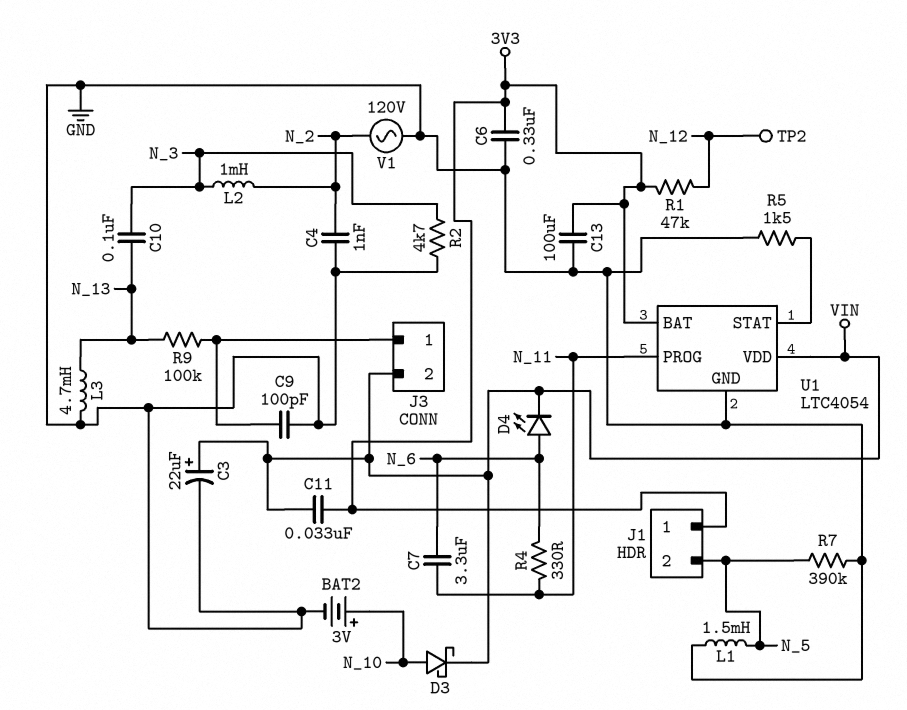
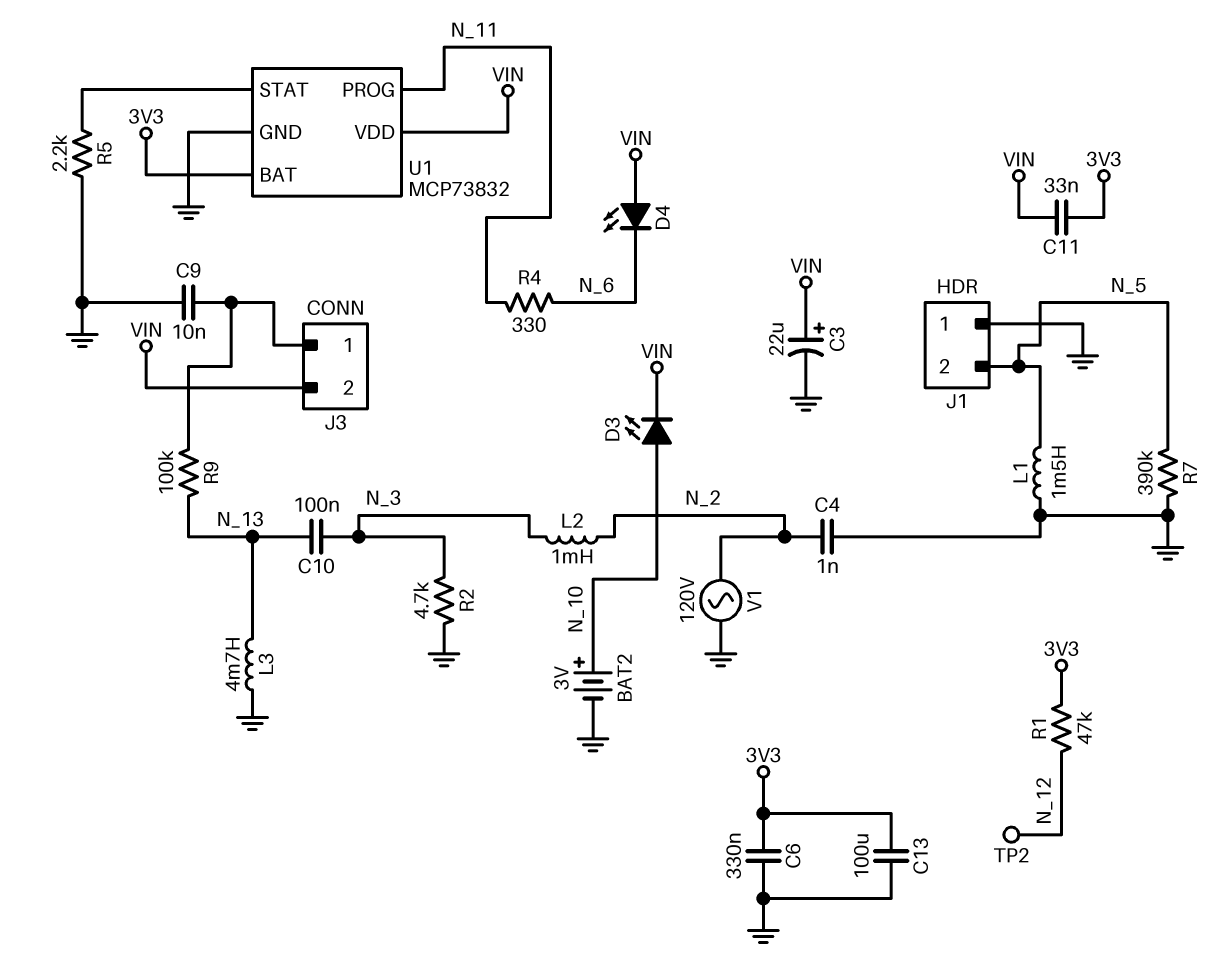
C7: 3.3uF (N_6, N_11) -> none
C9: 100pF (GND, J3/1) -> 10nF (GND, J3/1)
D3: schottky (A N_10, K VIN) -> LED (A N_10, K VIN)
D4: LED (A N_6, K VIN) -> LED (A VIN, K N_6)
J1 pin 1: 3V3 -> GND
R5: 1.5k (GND, U1/STAT) -> 2.2k (GND, U1/STAT)
U1: LTC4054 -> MCP73832

